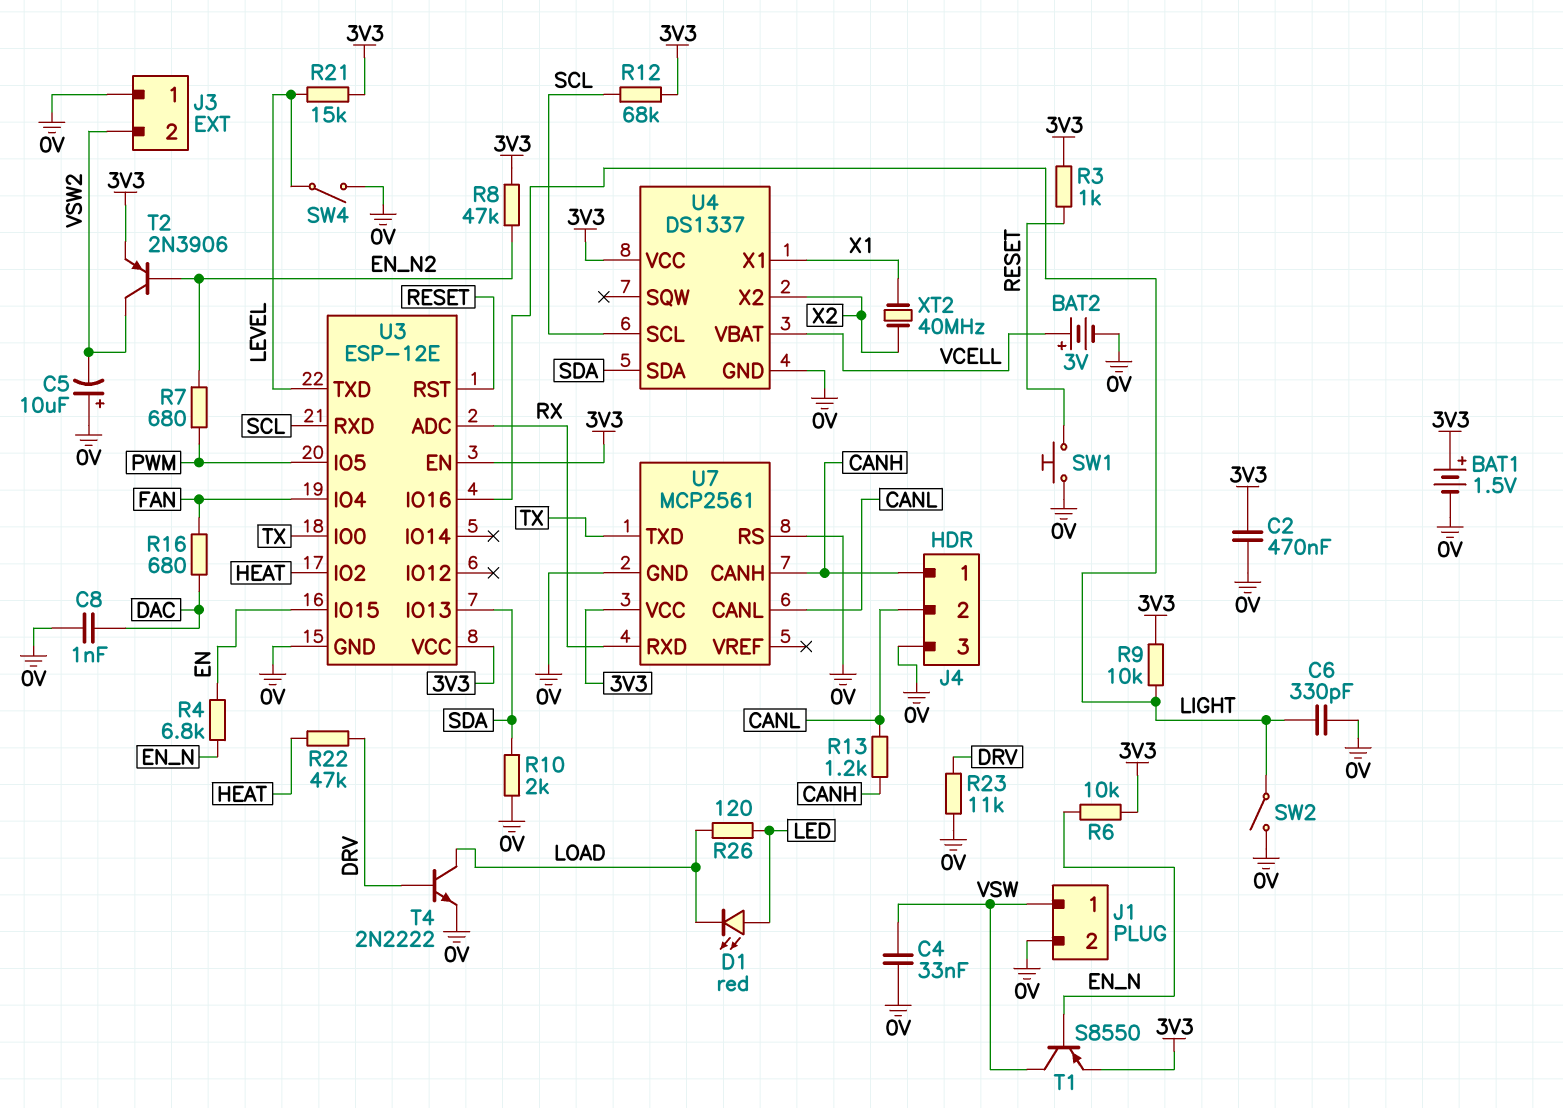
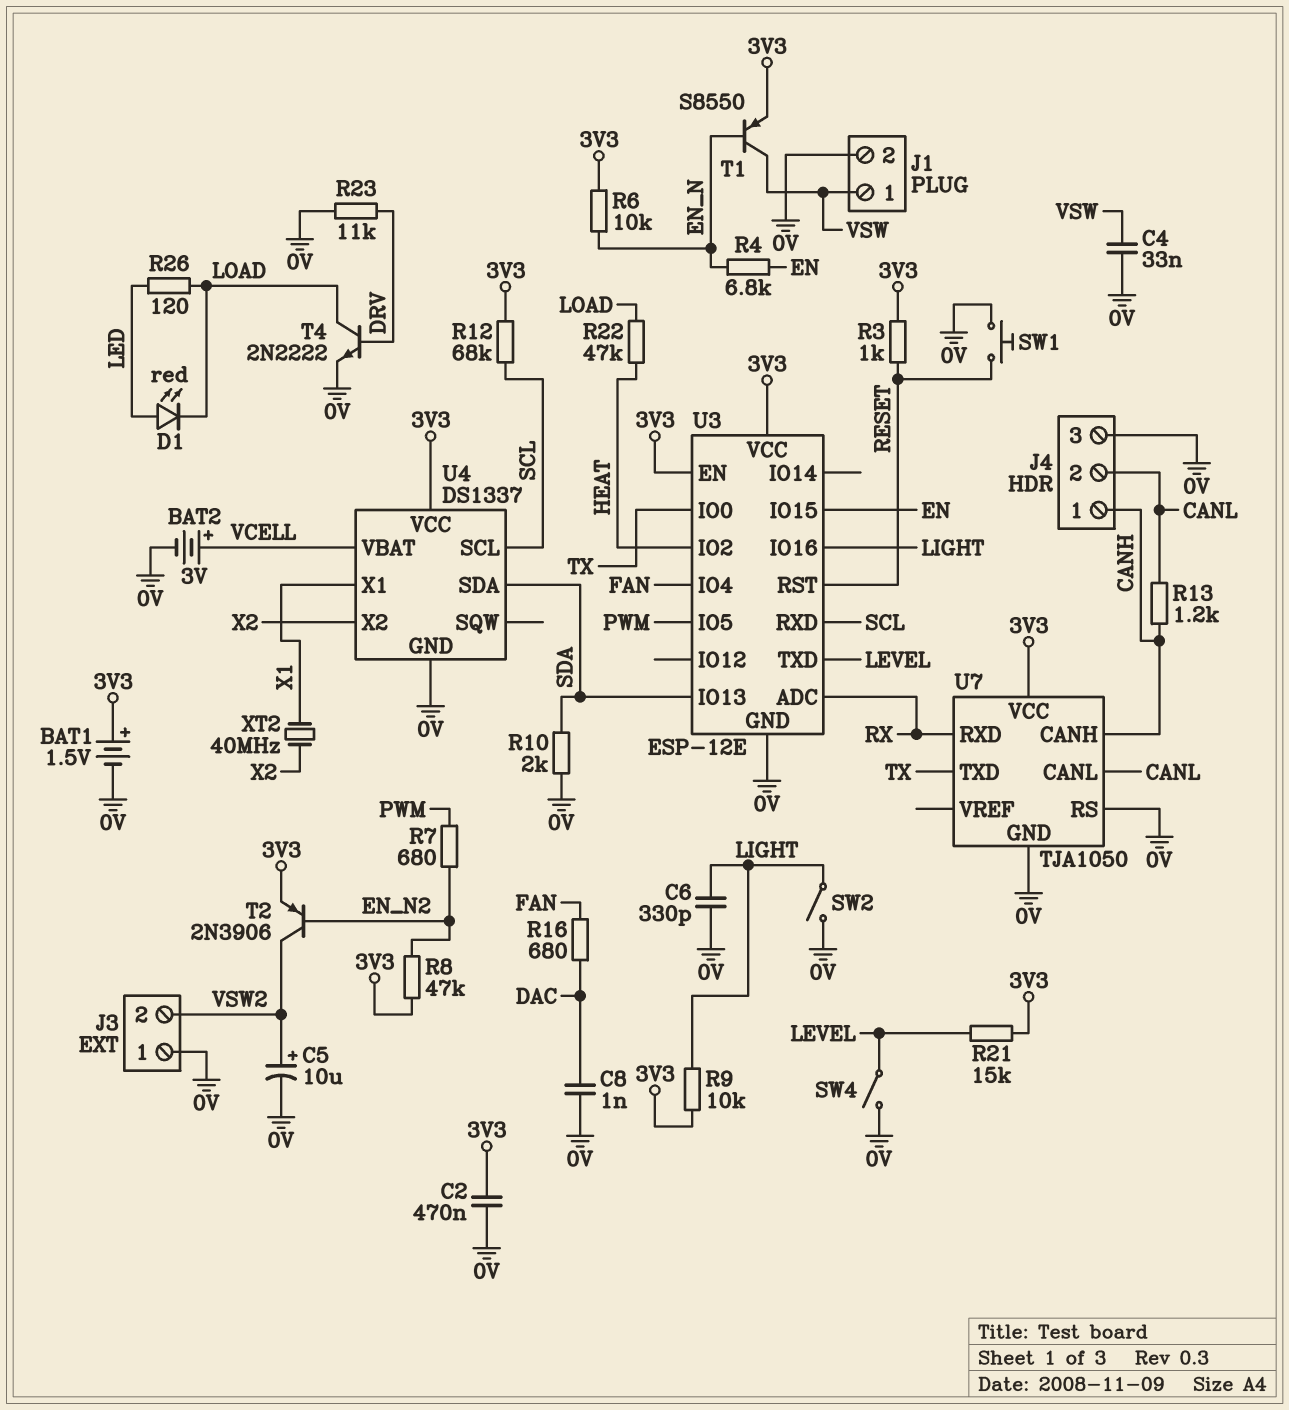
C5: 10uF (plus 0V, minus VSW2) -> 10uF (plus VSW2, minus 0V)
R22: 47k (DRV, HEAT) -> 47k (HEAT, LOAD)
U7: MCP2561 -> TJA1050

